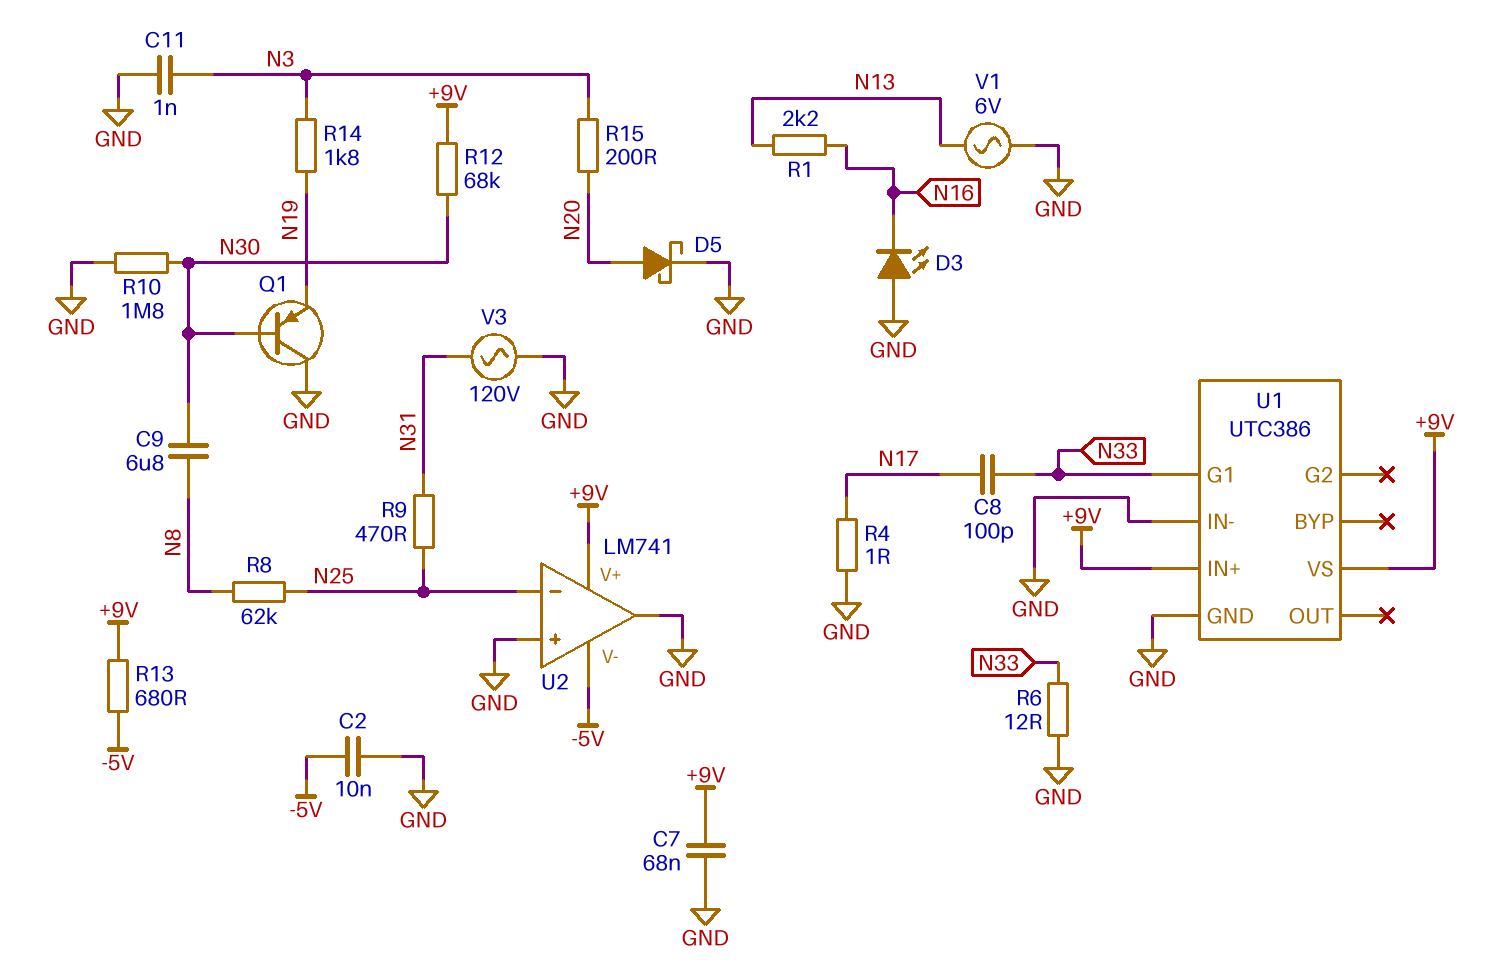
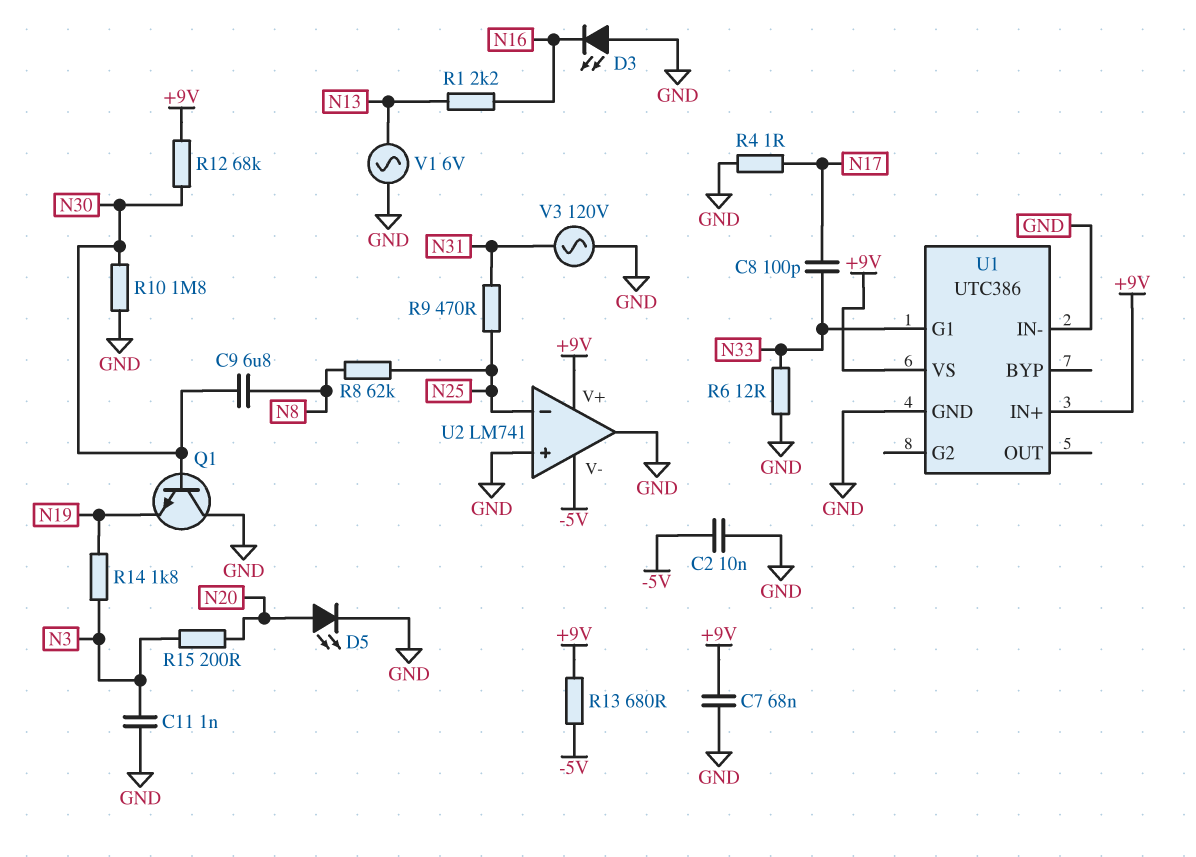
D5: schottky (A N20, K GND) -> LED (A N20, K GND)
Q1: PNP (B N30, C GND, E N19) -> NPN (B N30, C GND, E N19)

